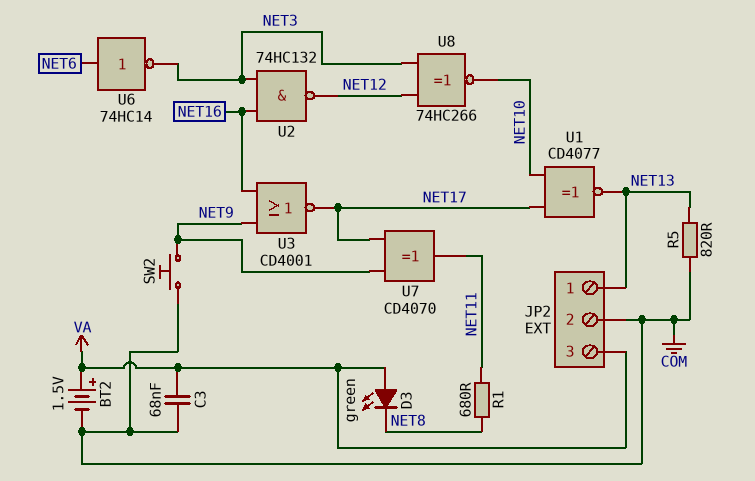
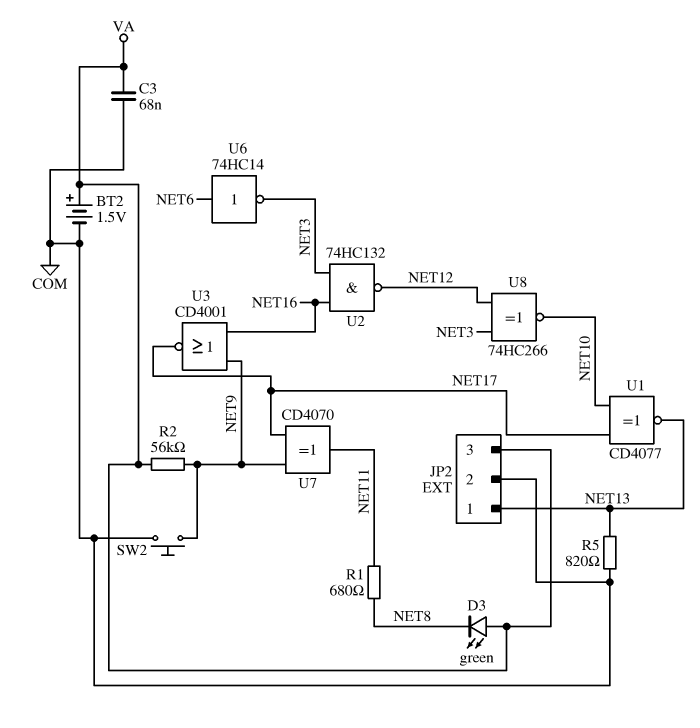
R2: none -> 56k (NET9, VA)

